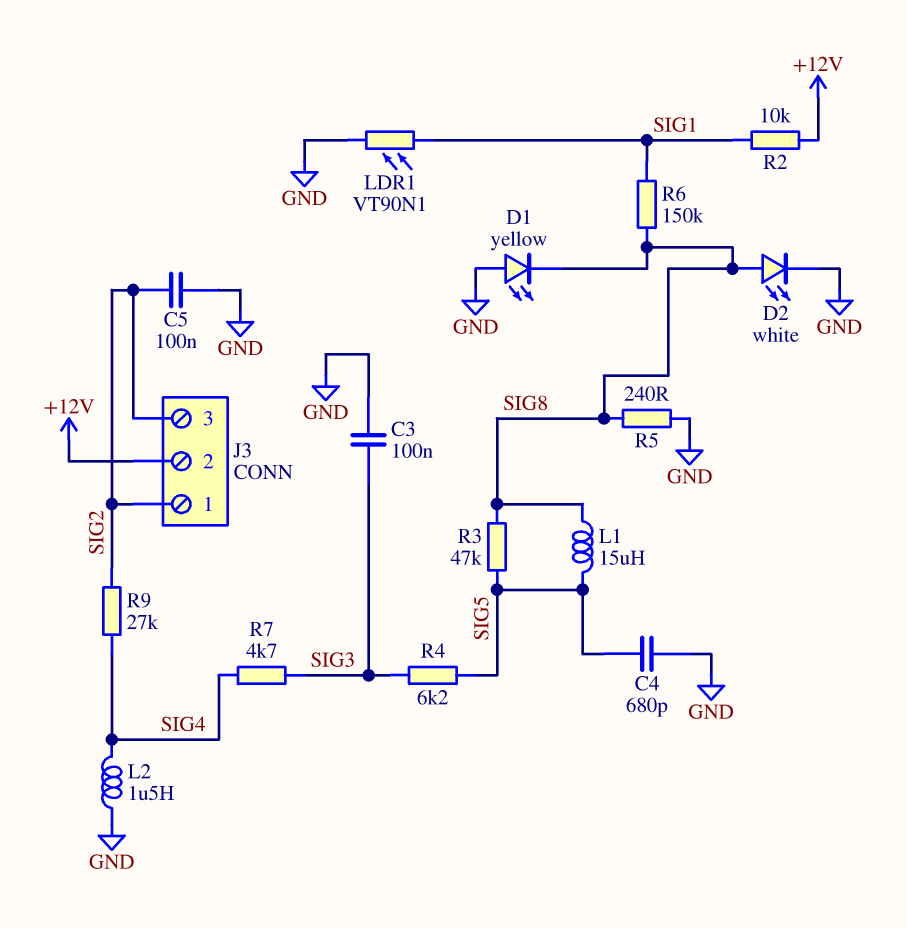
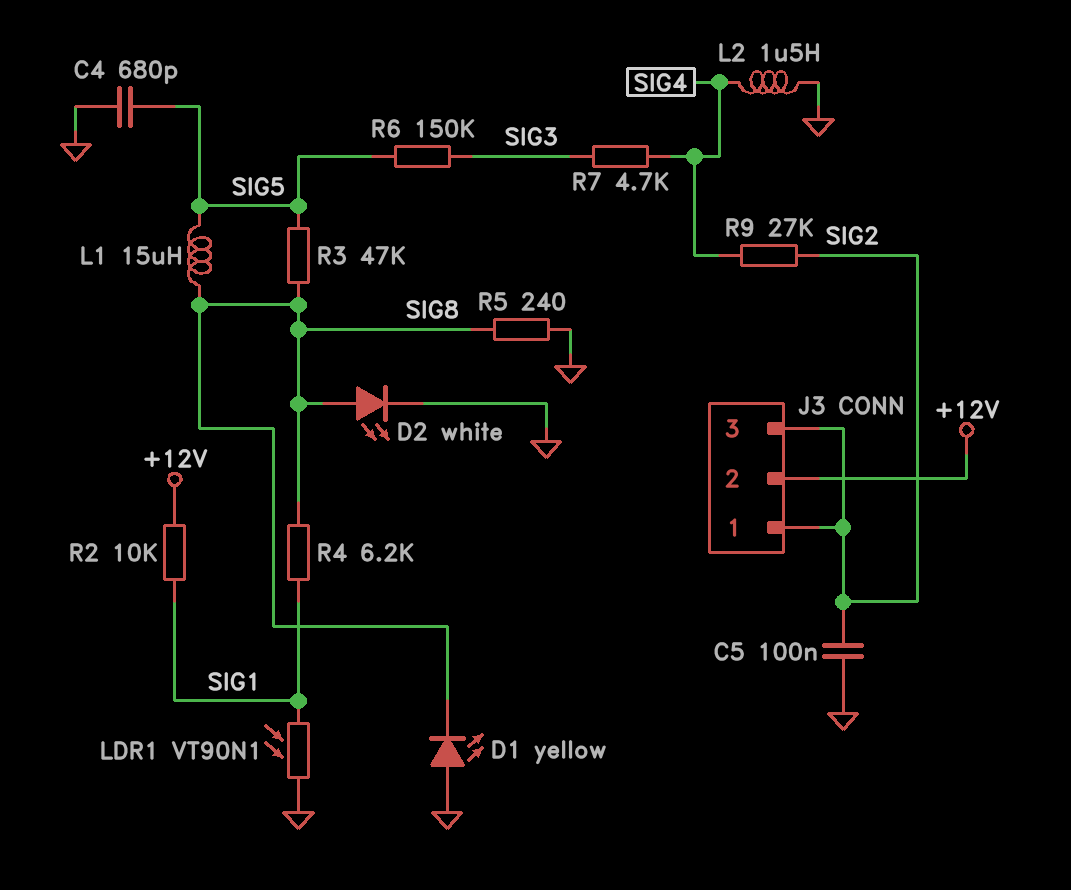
C3: 100nF (GND, SIG3) -> none
R4: 6.2k (SIG3, SIG5) -> 6.2k (SIG1, SIG8)
R6: 150k (SIG1, SIG8) -> 150k (SIG3, SIG5)

